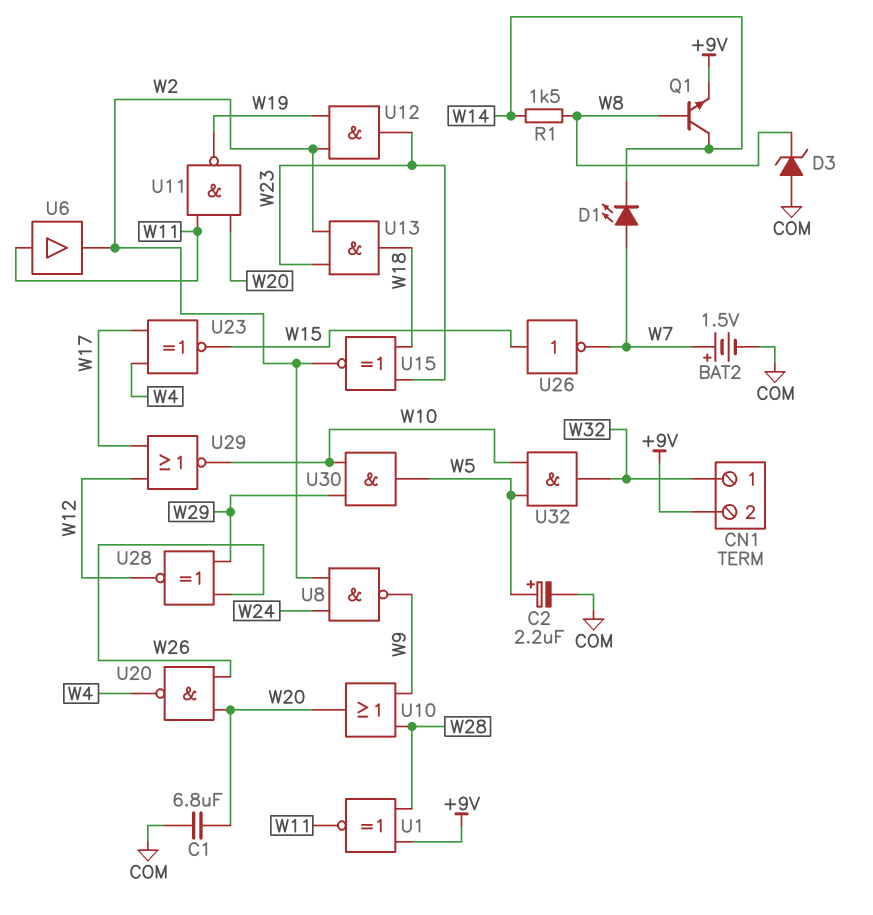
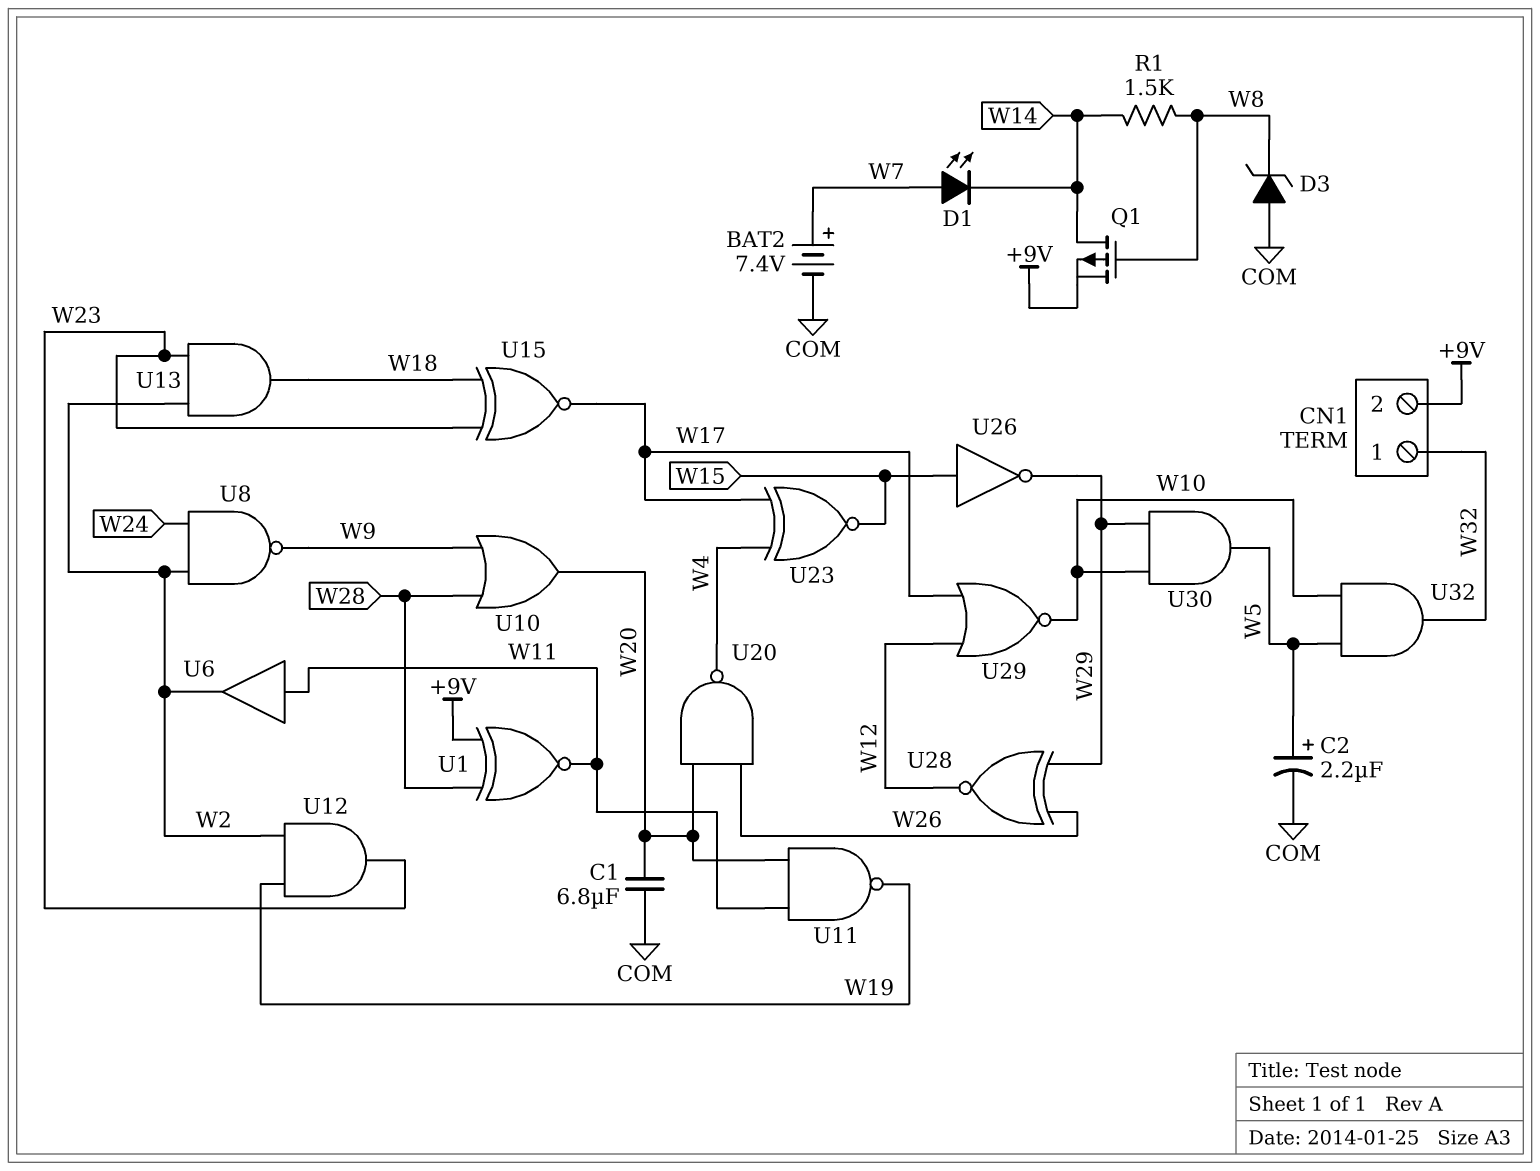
BAT2: 1.5V (plus W7, minus COM) -> 7.4V (plus W7, minus COM)
Q1: NPN (B W8, C W14, E +9V) -> PMOS (G W8, D W14, S +9V)
U15: XNOR (in W18, in W23, out W2) -> XNOR (in W18, in W23, out W17)
U26: NOT (in W15, out W7) -> NOT (in W15, out W29)

